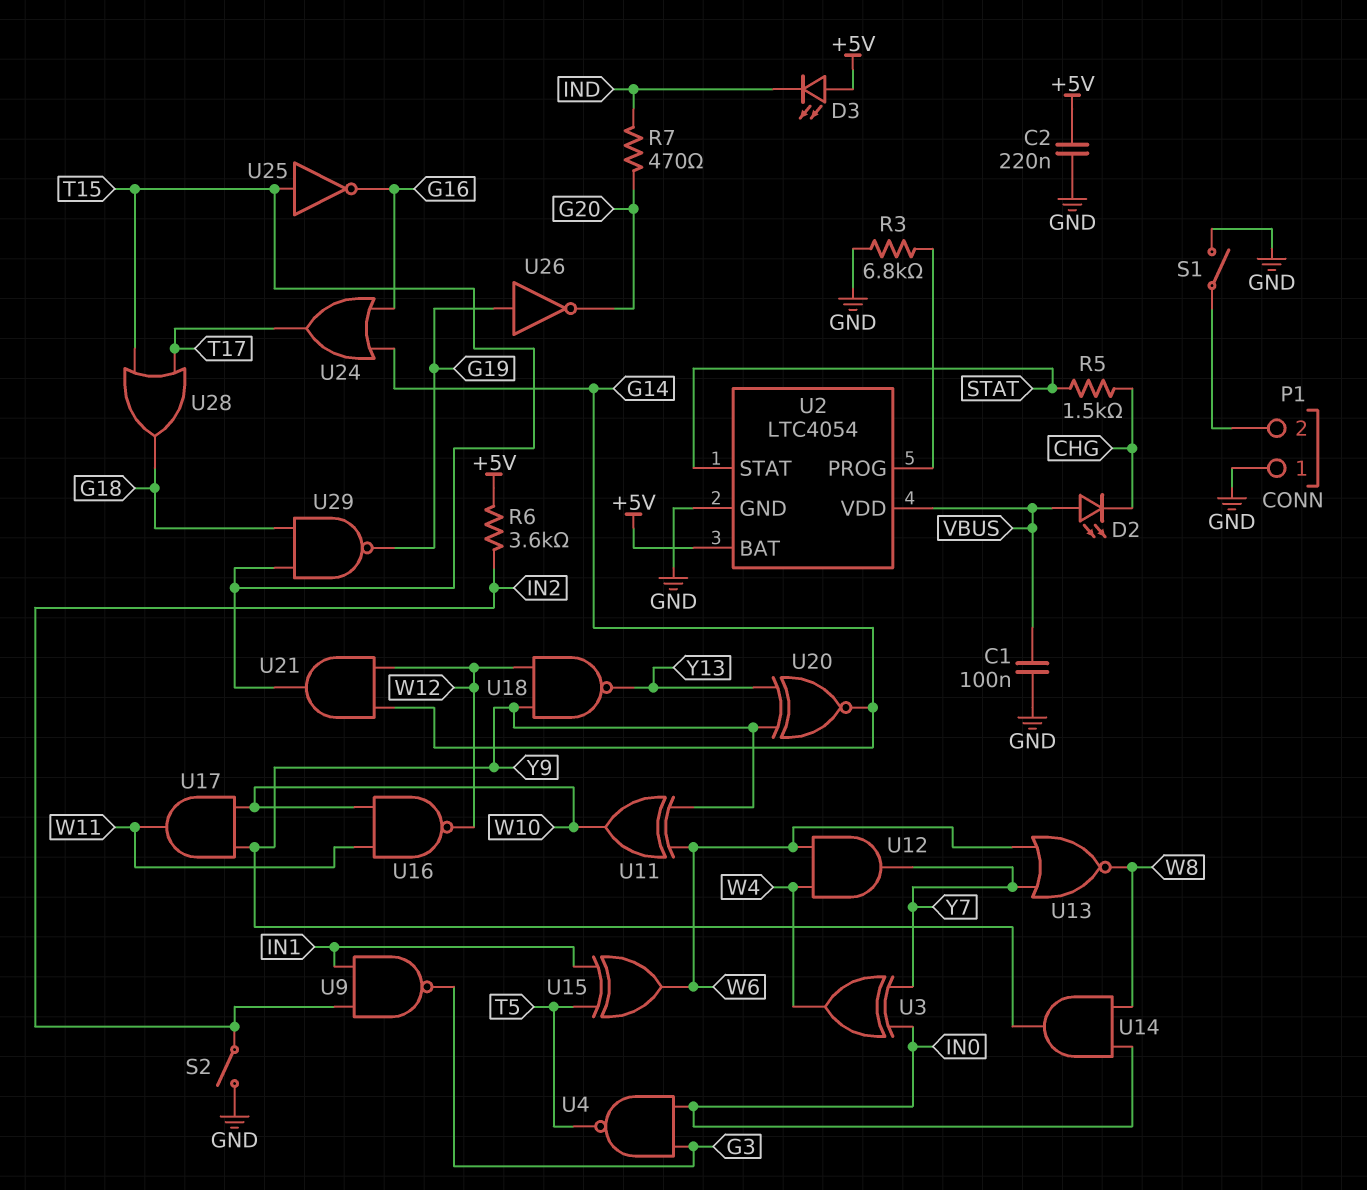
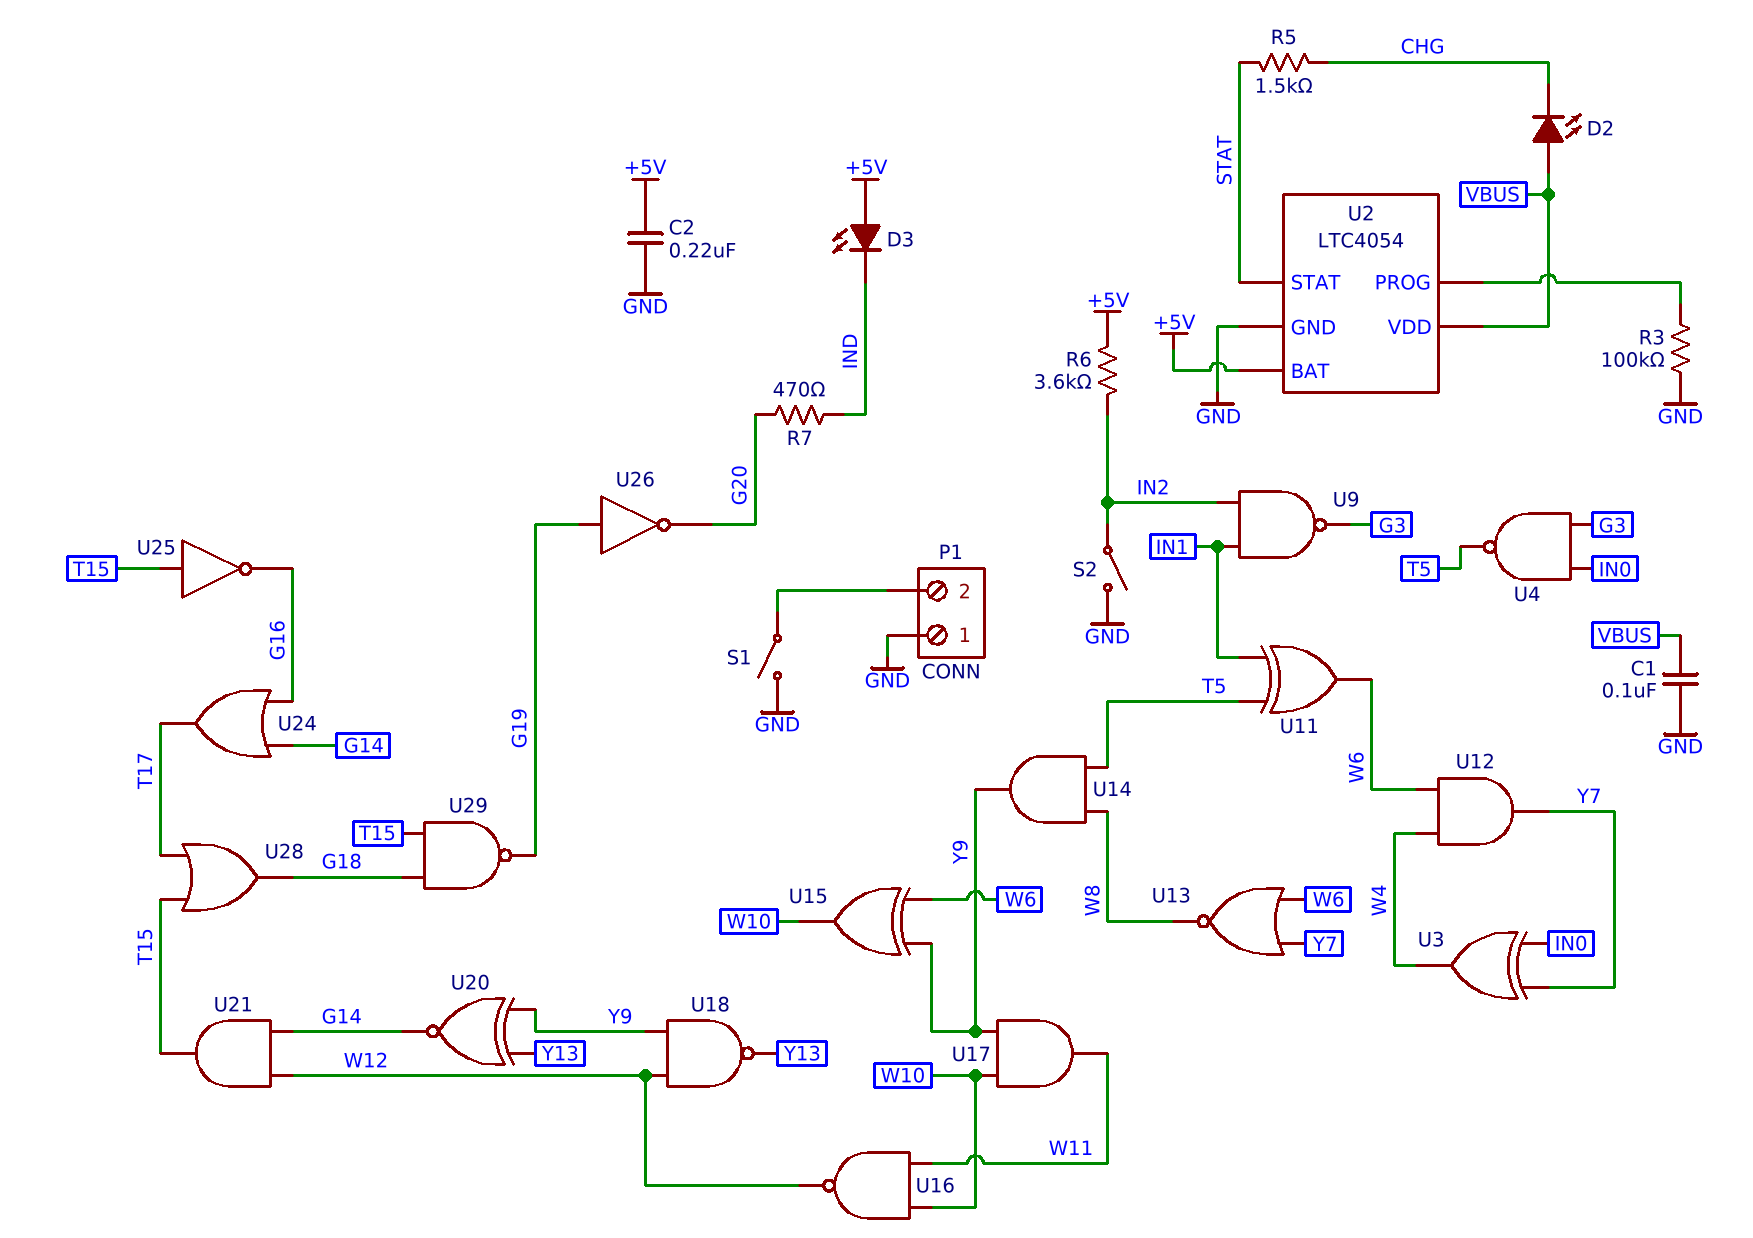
R3: 6.8k (GND, U2/PROG) -> 100k (GND, U2/PROG)
U11: XOR (in W6, in Y9, out W10) -> XOR (in IN1, in T5, out W6)
U14: AND (in IN0, in W8, out Y9) -> AND (in T5, in W8, out Y9)
U15: XOR (in IN1, in T5, out W6) -> XOR (in W6, in Y9, out W10)

